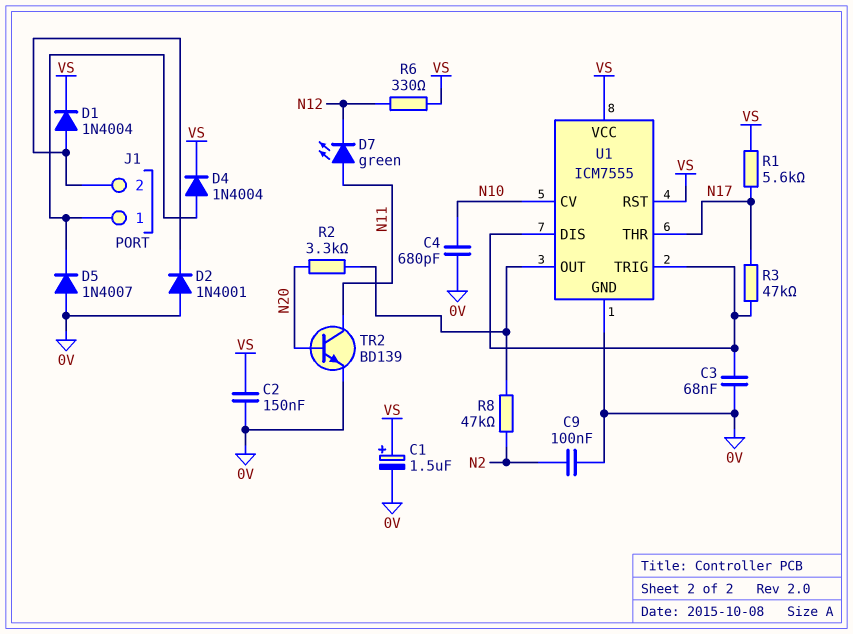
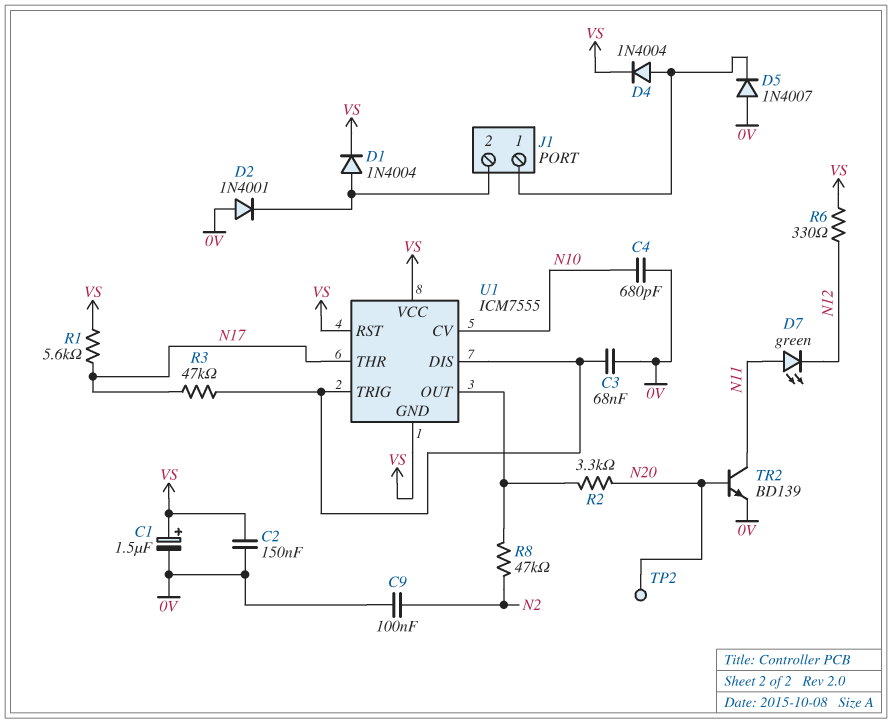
TP2: none -> test point (N20)
U1 pin GND: 0V -> VS

